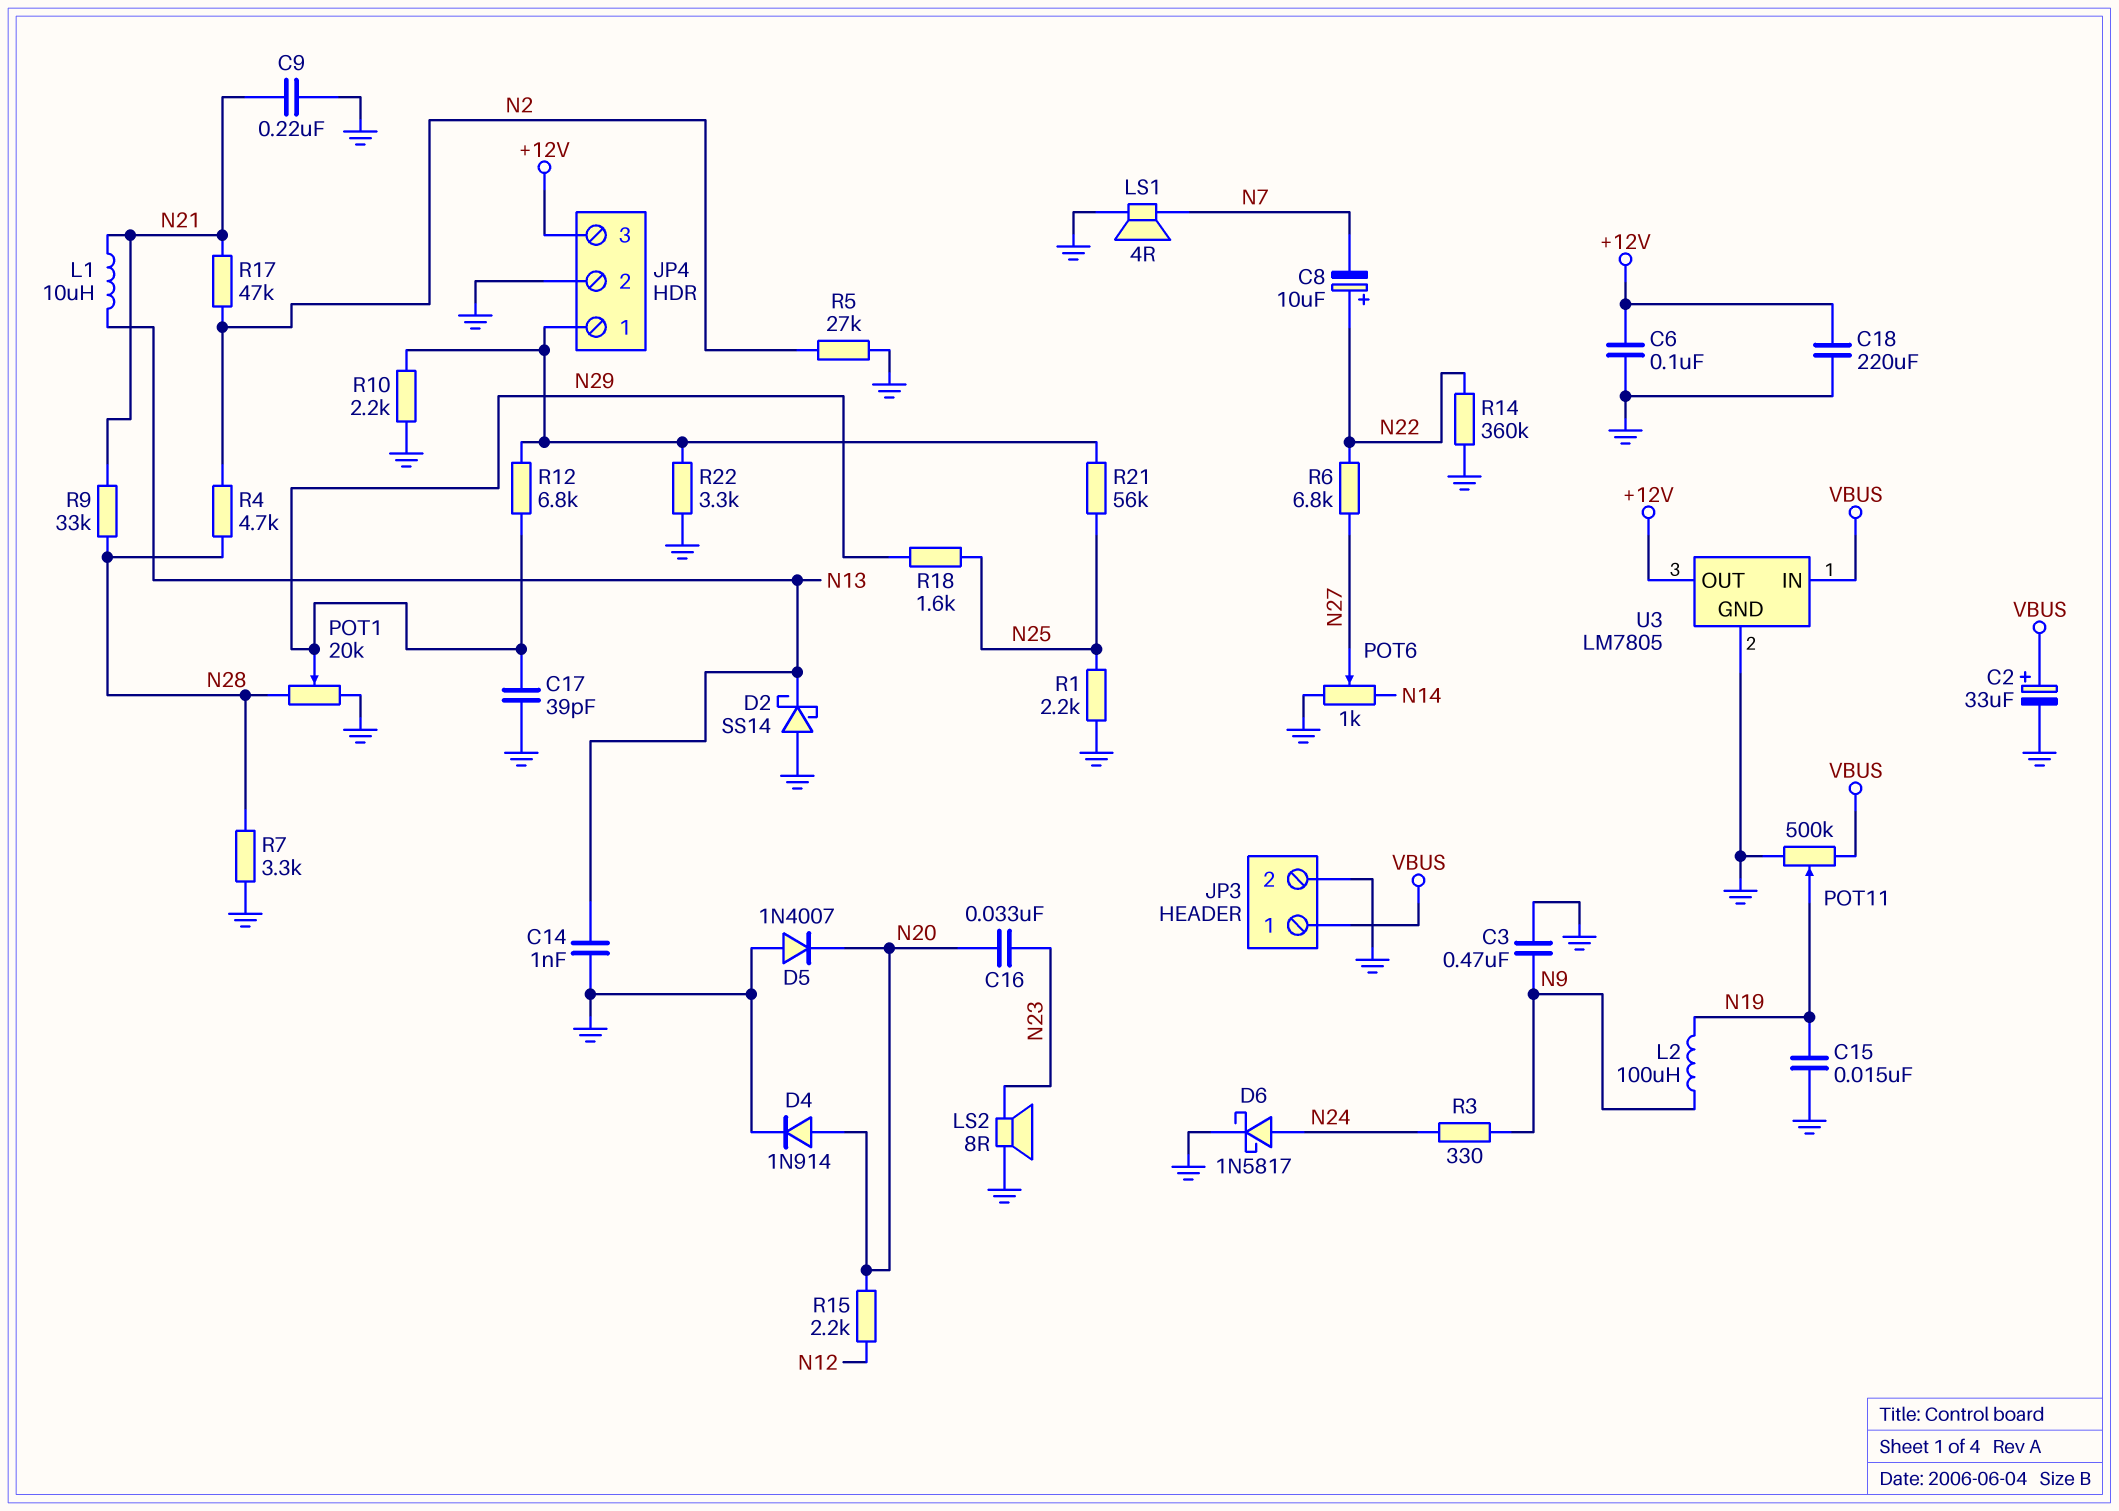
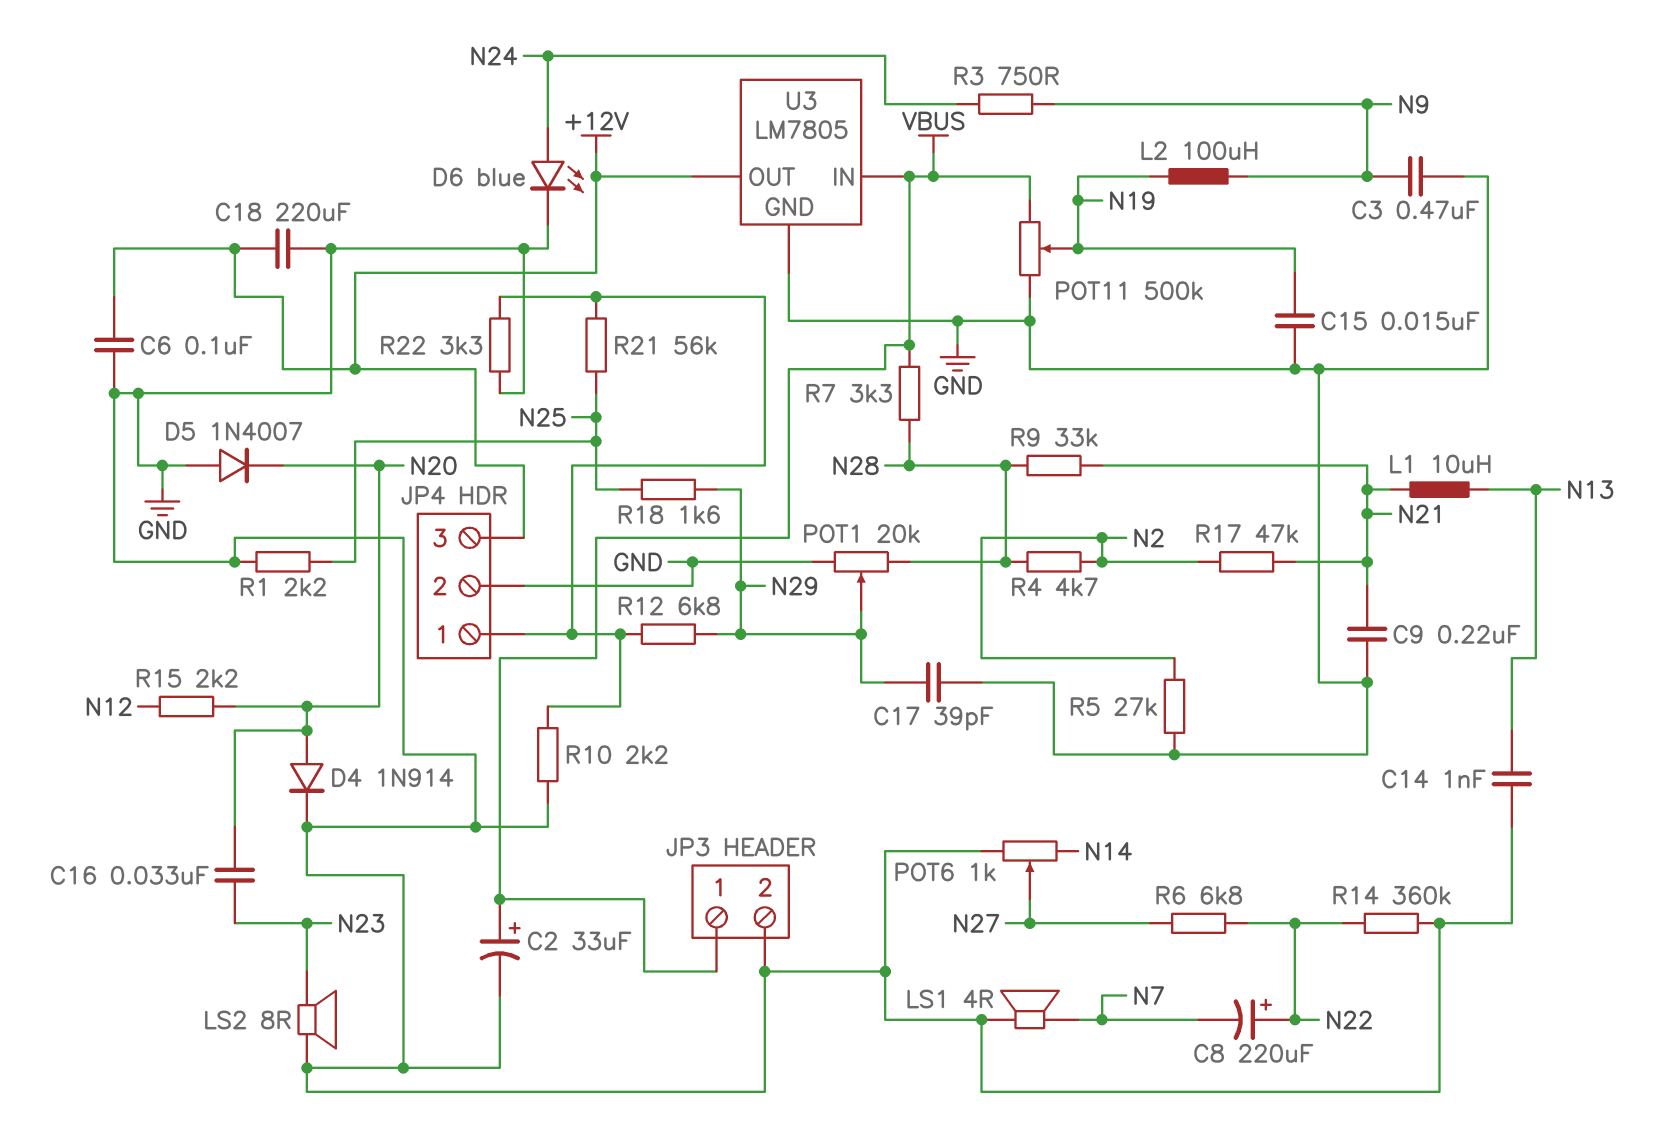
C8: 10uF (plus N22, minus N7) -> 220uF (plus N22, minus N7)
D2: schottky SS14 (A GND, K N13) -> none
D6: schottky 1N5817 (A N24, K GND) -> LED blue (A N24, K GND)
R3: 330 (N9, N24) -> 750 (N9, N24)
R7: 3.3k (GND, N28) -> 3.3k (N28, VBUS)

